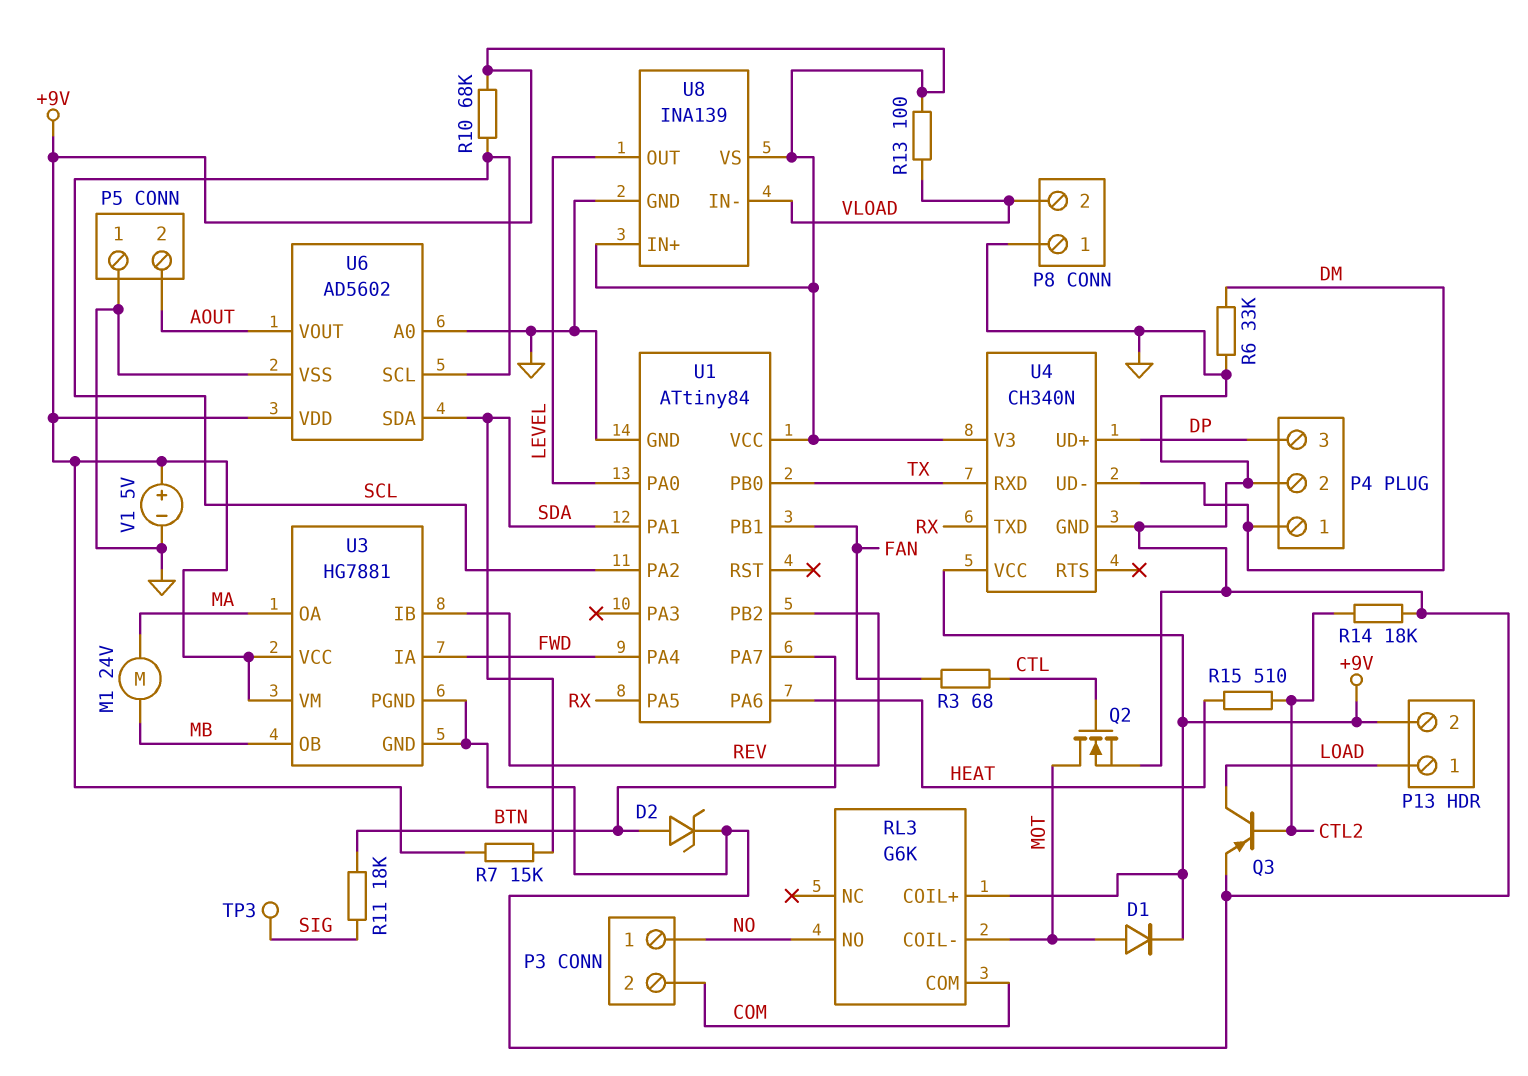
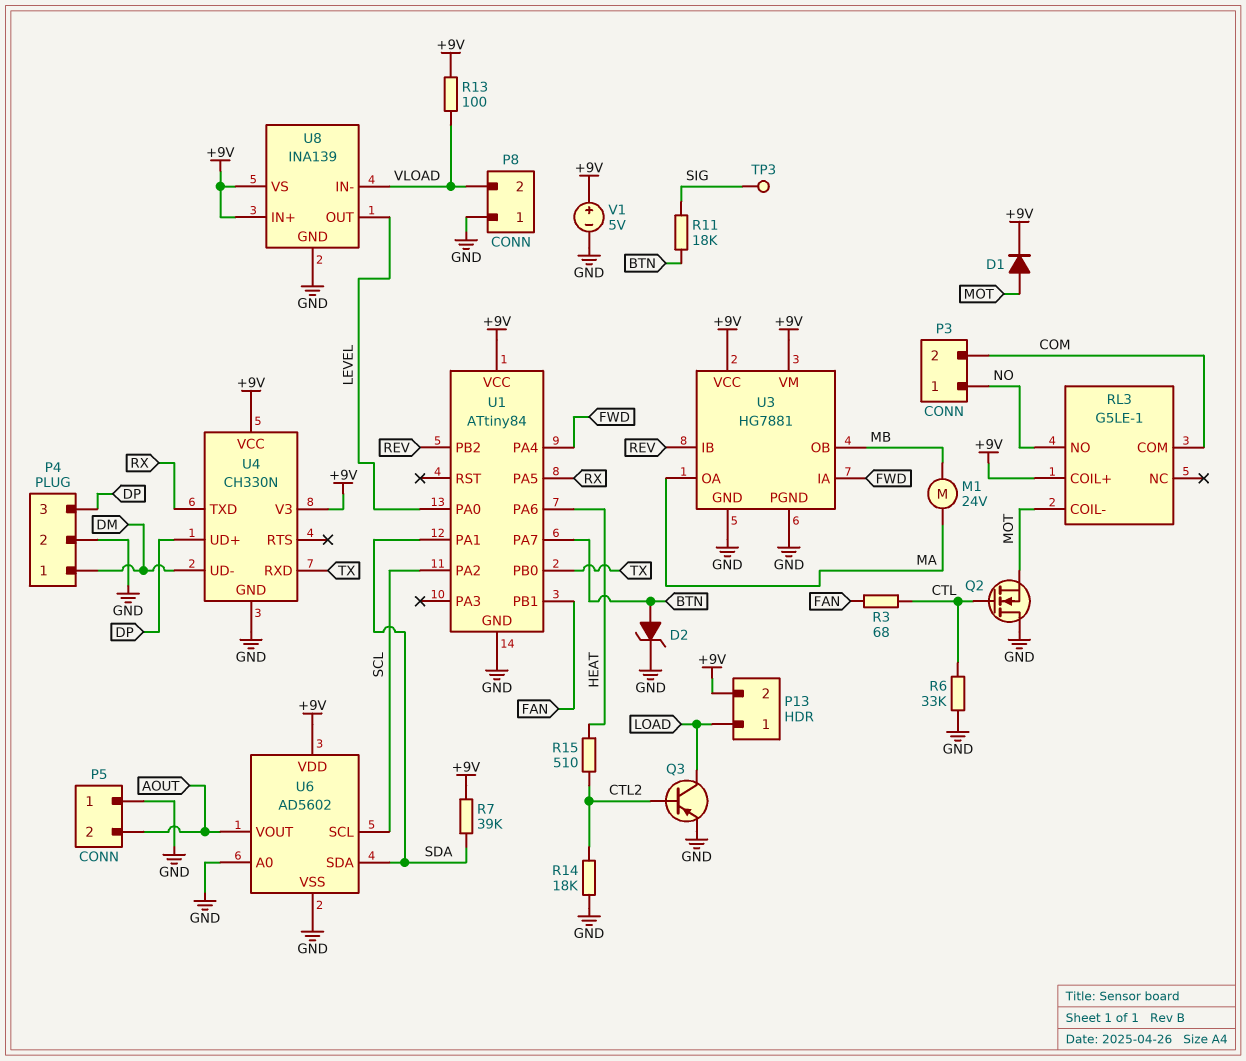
Q2: NMOS (G CTL, D MOT, S GND) -> NMOS (G CTL, D GND, S MOT)
R6: 33k (DM, GND) -> 33k (CTL, GND)
R7: 15k (+9V, SDA) -> 39k (+9V, SDA)
R10: 68k (+9V, SCL) -> none
RL3: G6K -> G5LE-1
U4: CH340N -> CH330N

